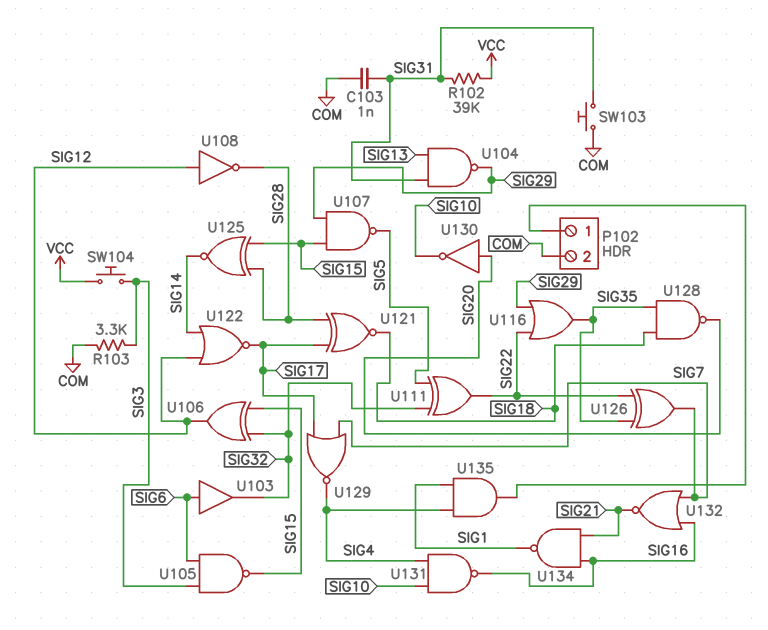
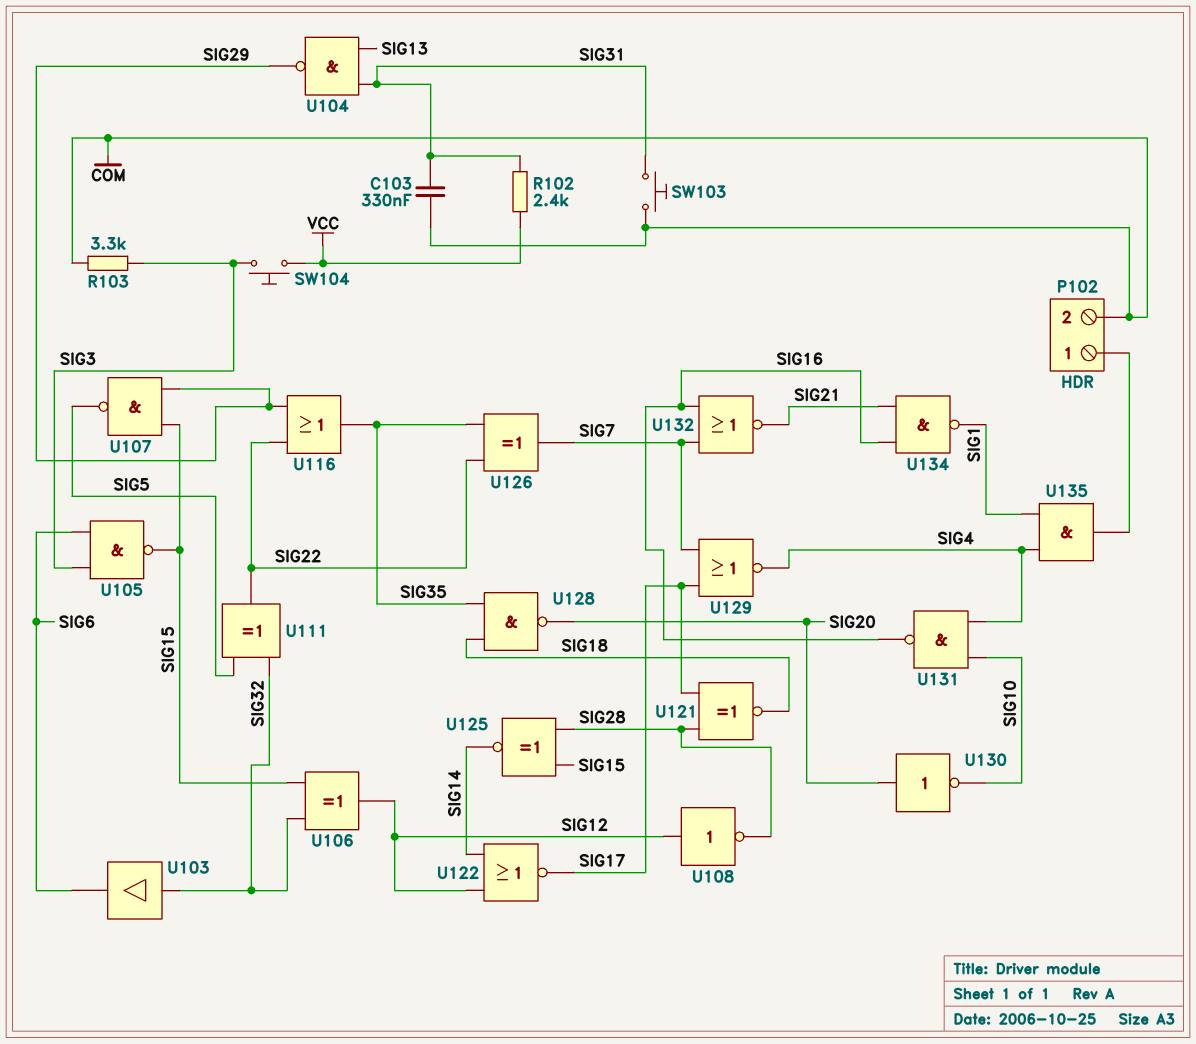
C103: 1nF (COM, SIG31) -> 330nF (COM, SIG31)
R102: 39k (SIG31, VCC) -> 2.4k (SIG31, VCC)
U103: buffer (in SIG6, out SIG32) -> buffer (in SIG32, out SIG6)

